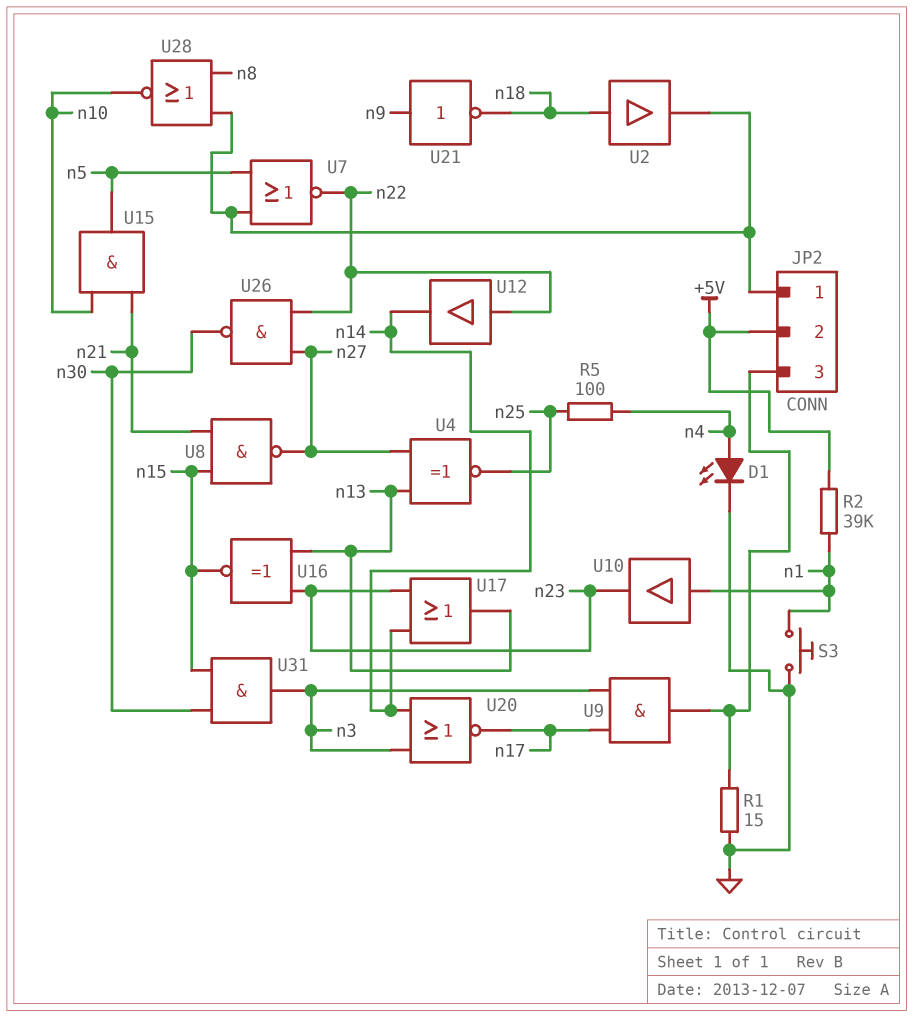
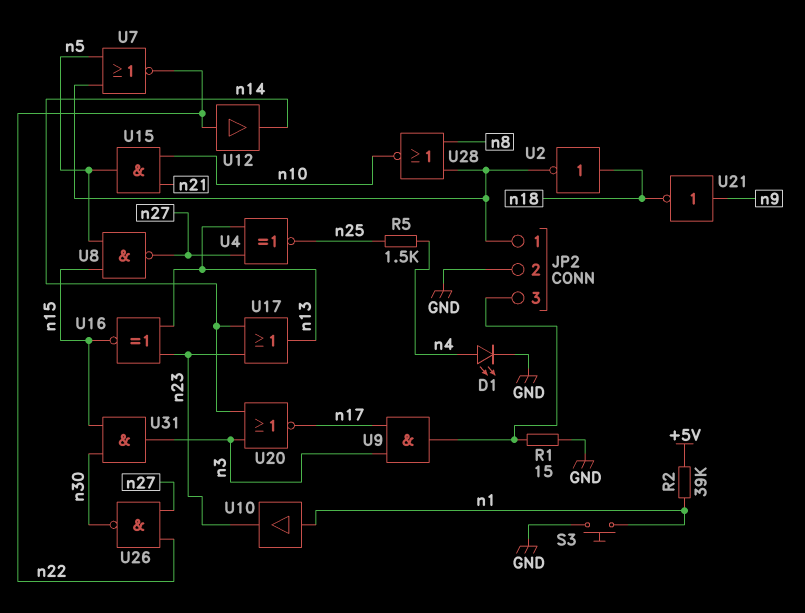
JP2 pin 2: +5V -> GND
R5: 100 (n4, n25) -> 1.5k (n4, n25)
U2: buffer (in n18, out JP2/1) -> NOT (in n18, out JP2/1)
U8: NAND (in n15, in n21, out n27) -> NAND (in n5, in n15, out n27)

